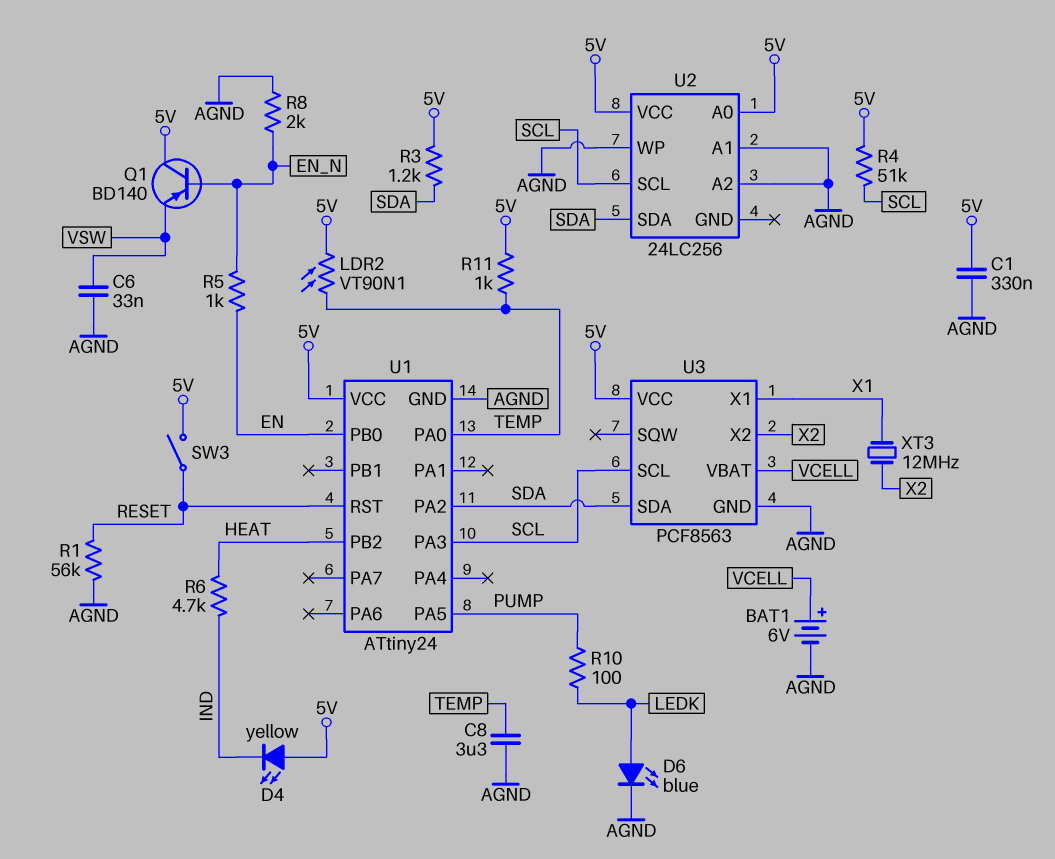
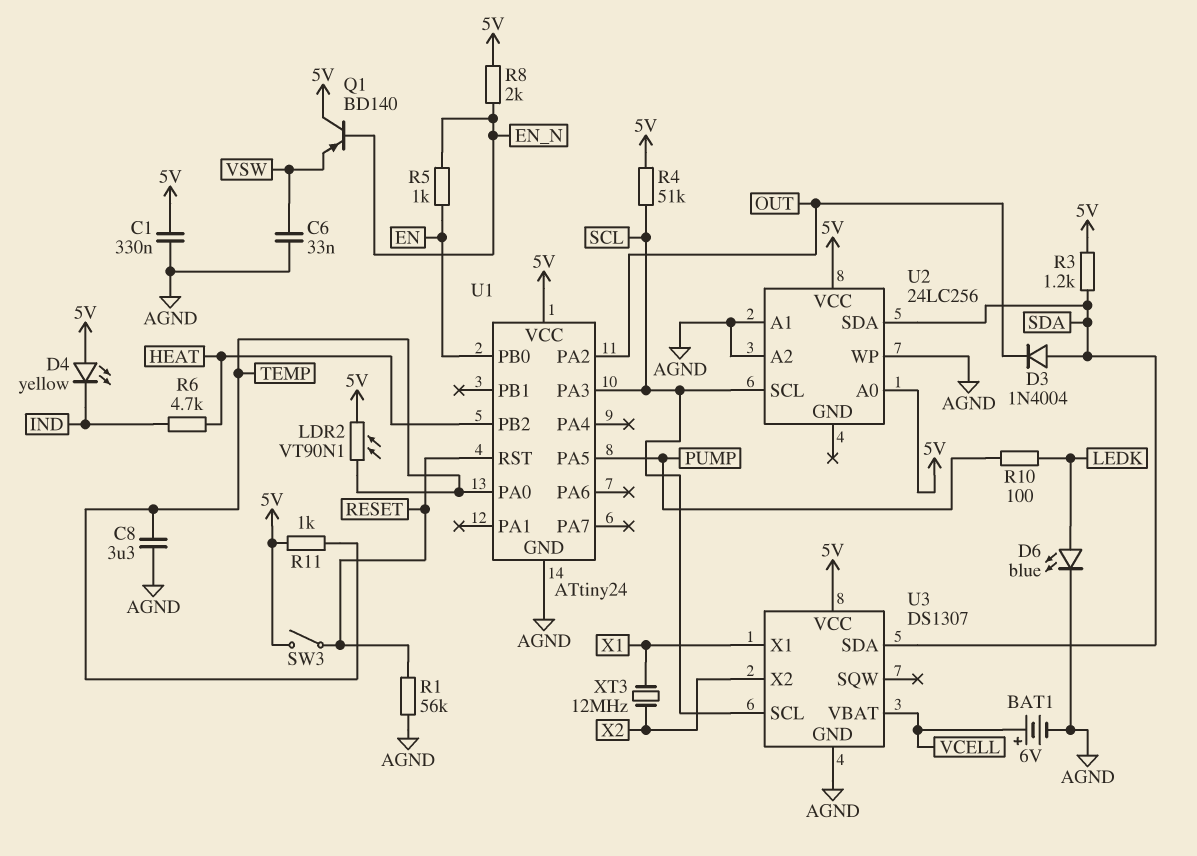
D3: none -> diode 1N4004 (A SDA, K OUT)
R8: 2k (AGND, EN_N) -> 2k (5V, EN_N)
U1 pin PA2: SDA -> OUT
U3: PCF8563 -> DS1307

